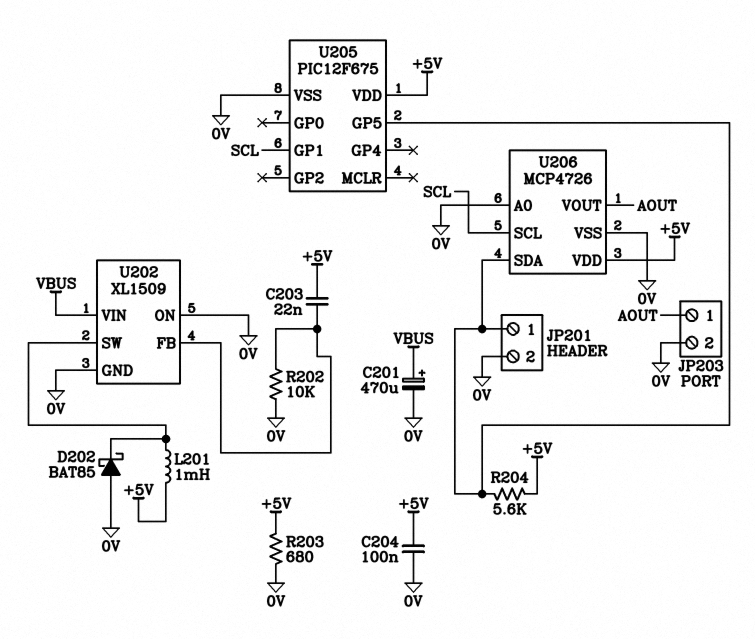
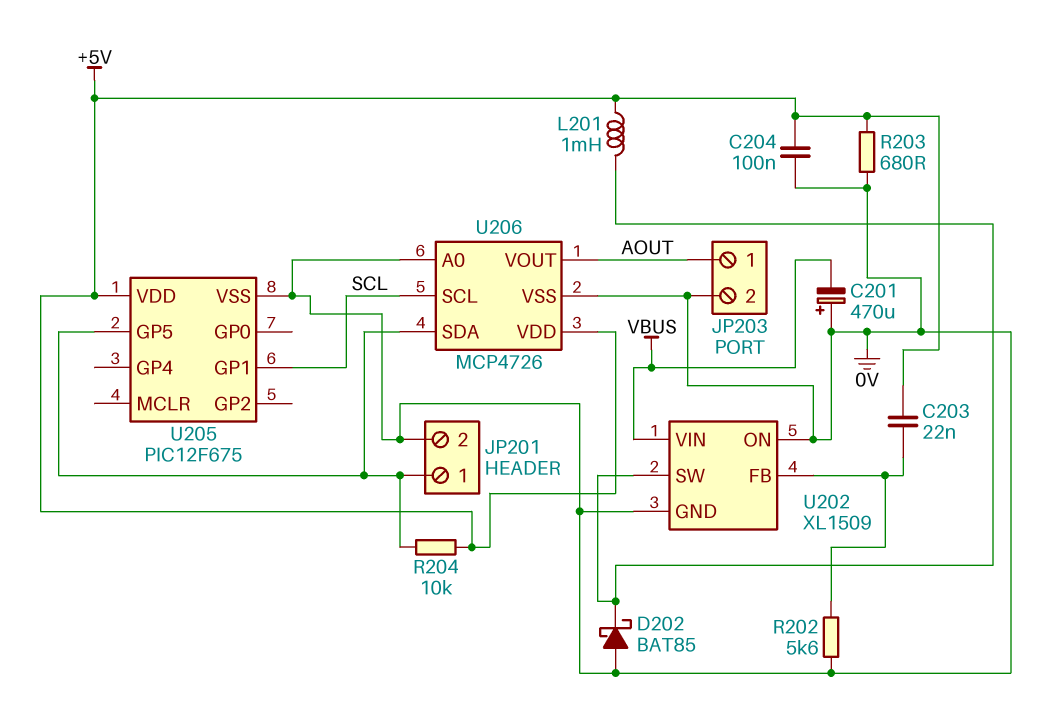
C201: 470uF (plus VBUS, minus 0V) -> 470uF (plus 0V, minus VBUS)
R202: 10k (0V, U202/FB) -> 5.6k (0V, U202/FB)
R204: 5.6k (+5V, JP201/1) -> 10k (+5V, JP201/1)

